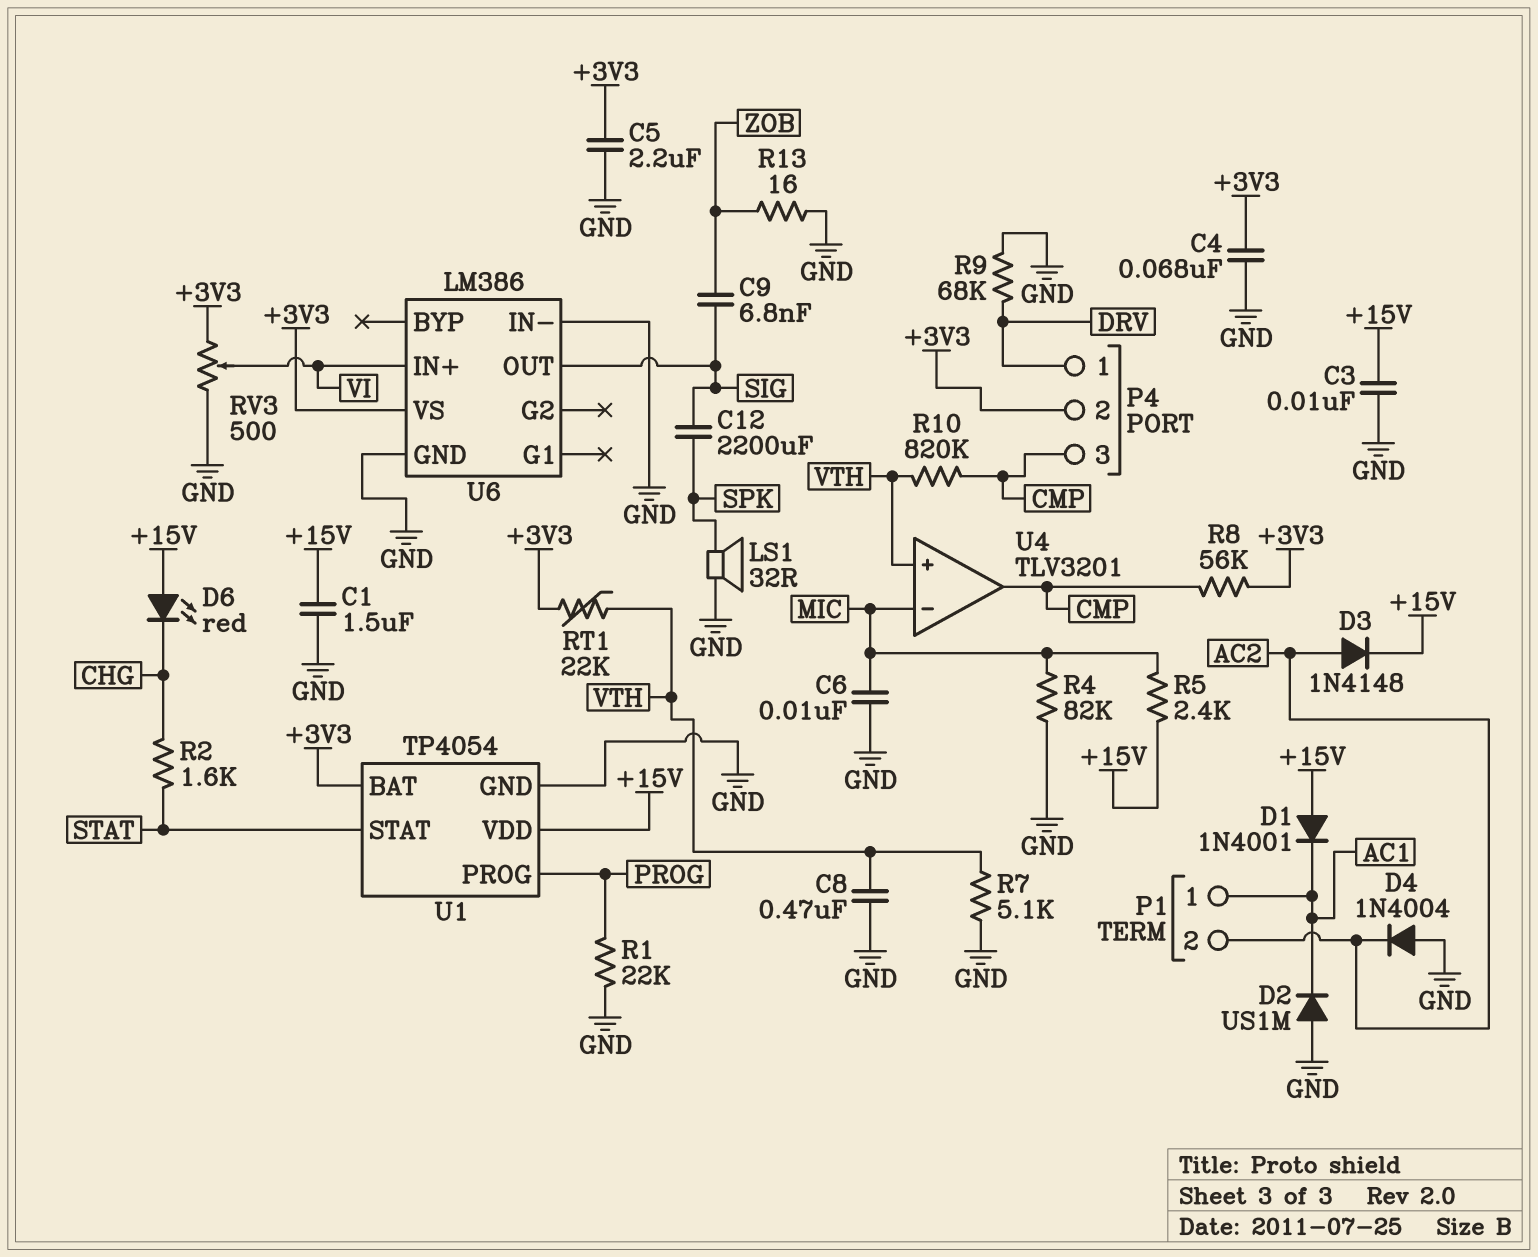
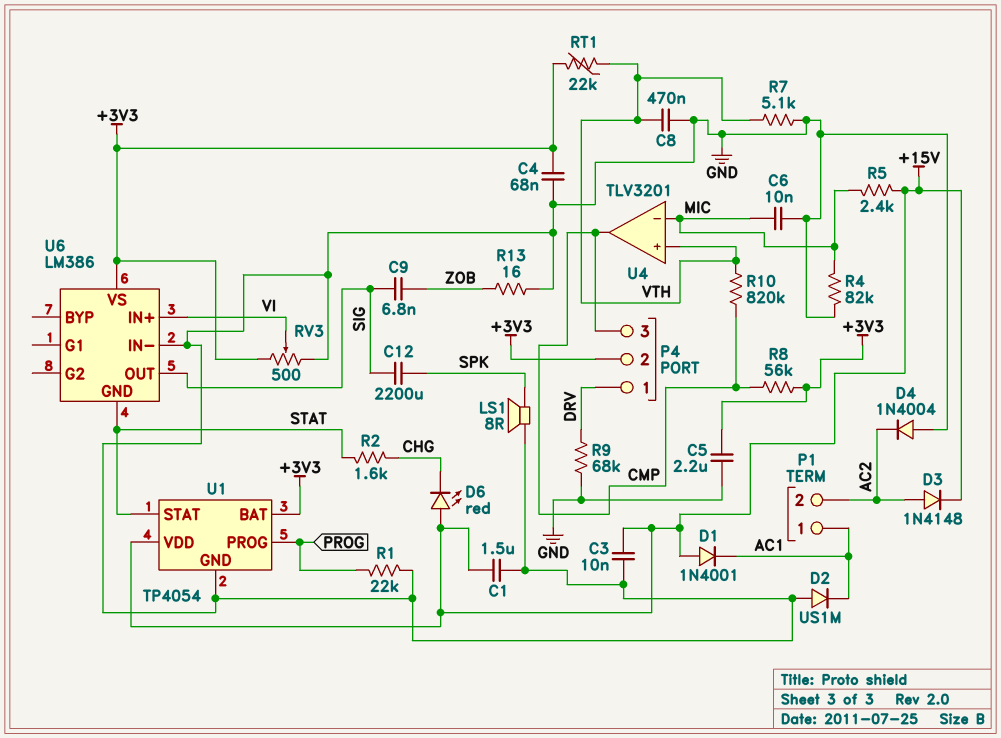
LS1: speaker 32R (GND, SPK) -> speaker 8R (GND, SPK)
U6 pin GND: GND -> STAT

